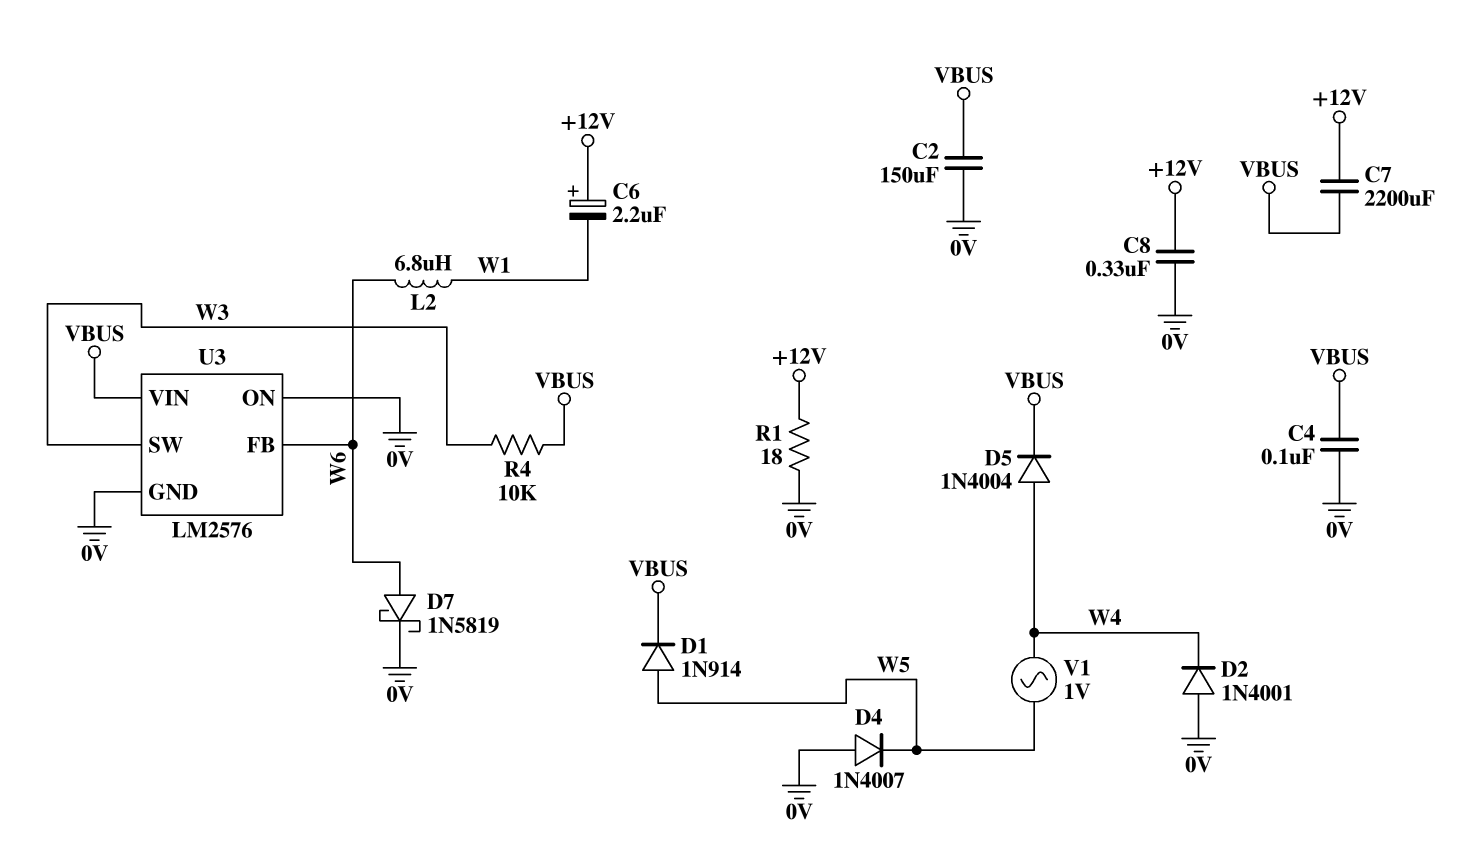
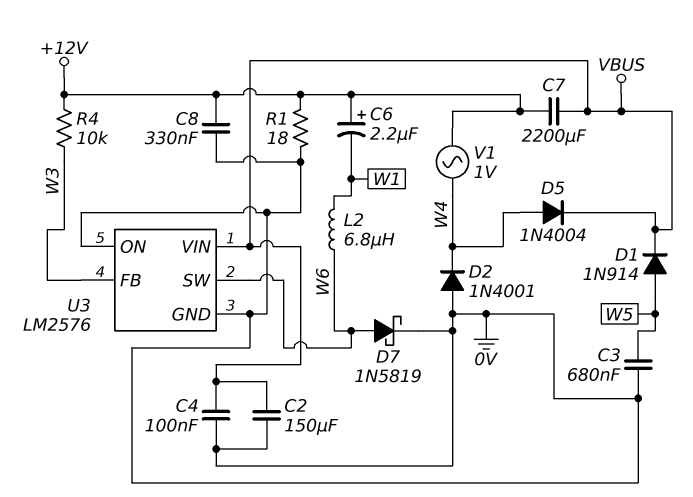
C3: none -> 680nF (0V, W5)
D4: diode 1N4007 (A 0V, K W5) -> none
R4: 10k (VBUS, W3) -> 10k (+12V, W3)
U3 pin FB: W6 -> W3
U3 pin SW: W3 -> W6
V1: AC 1V (W4, W5) -> AC 1V (+12V, W4)

